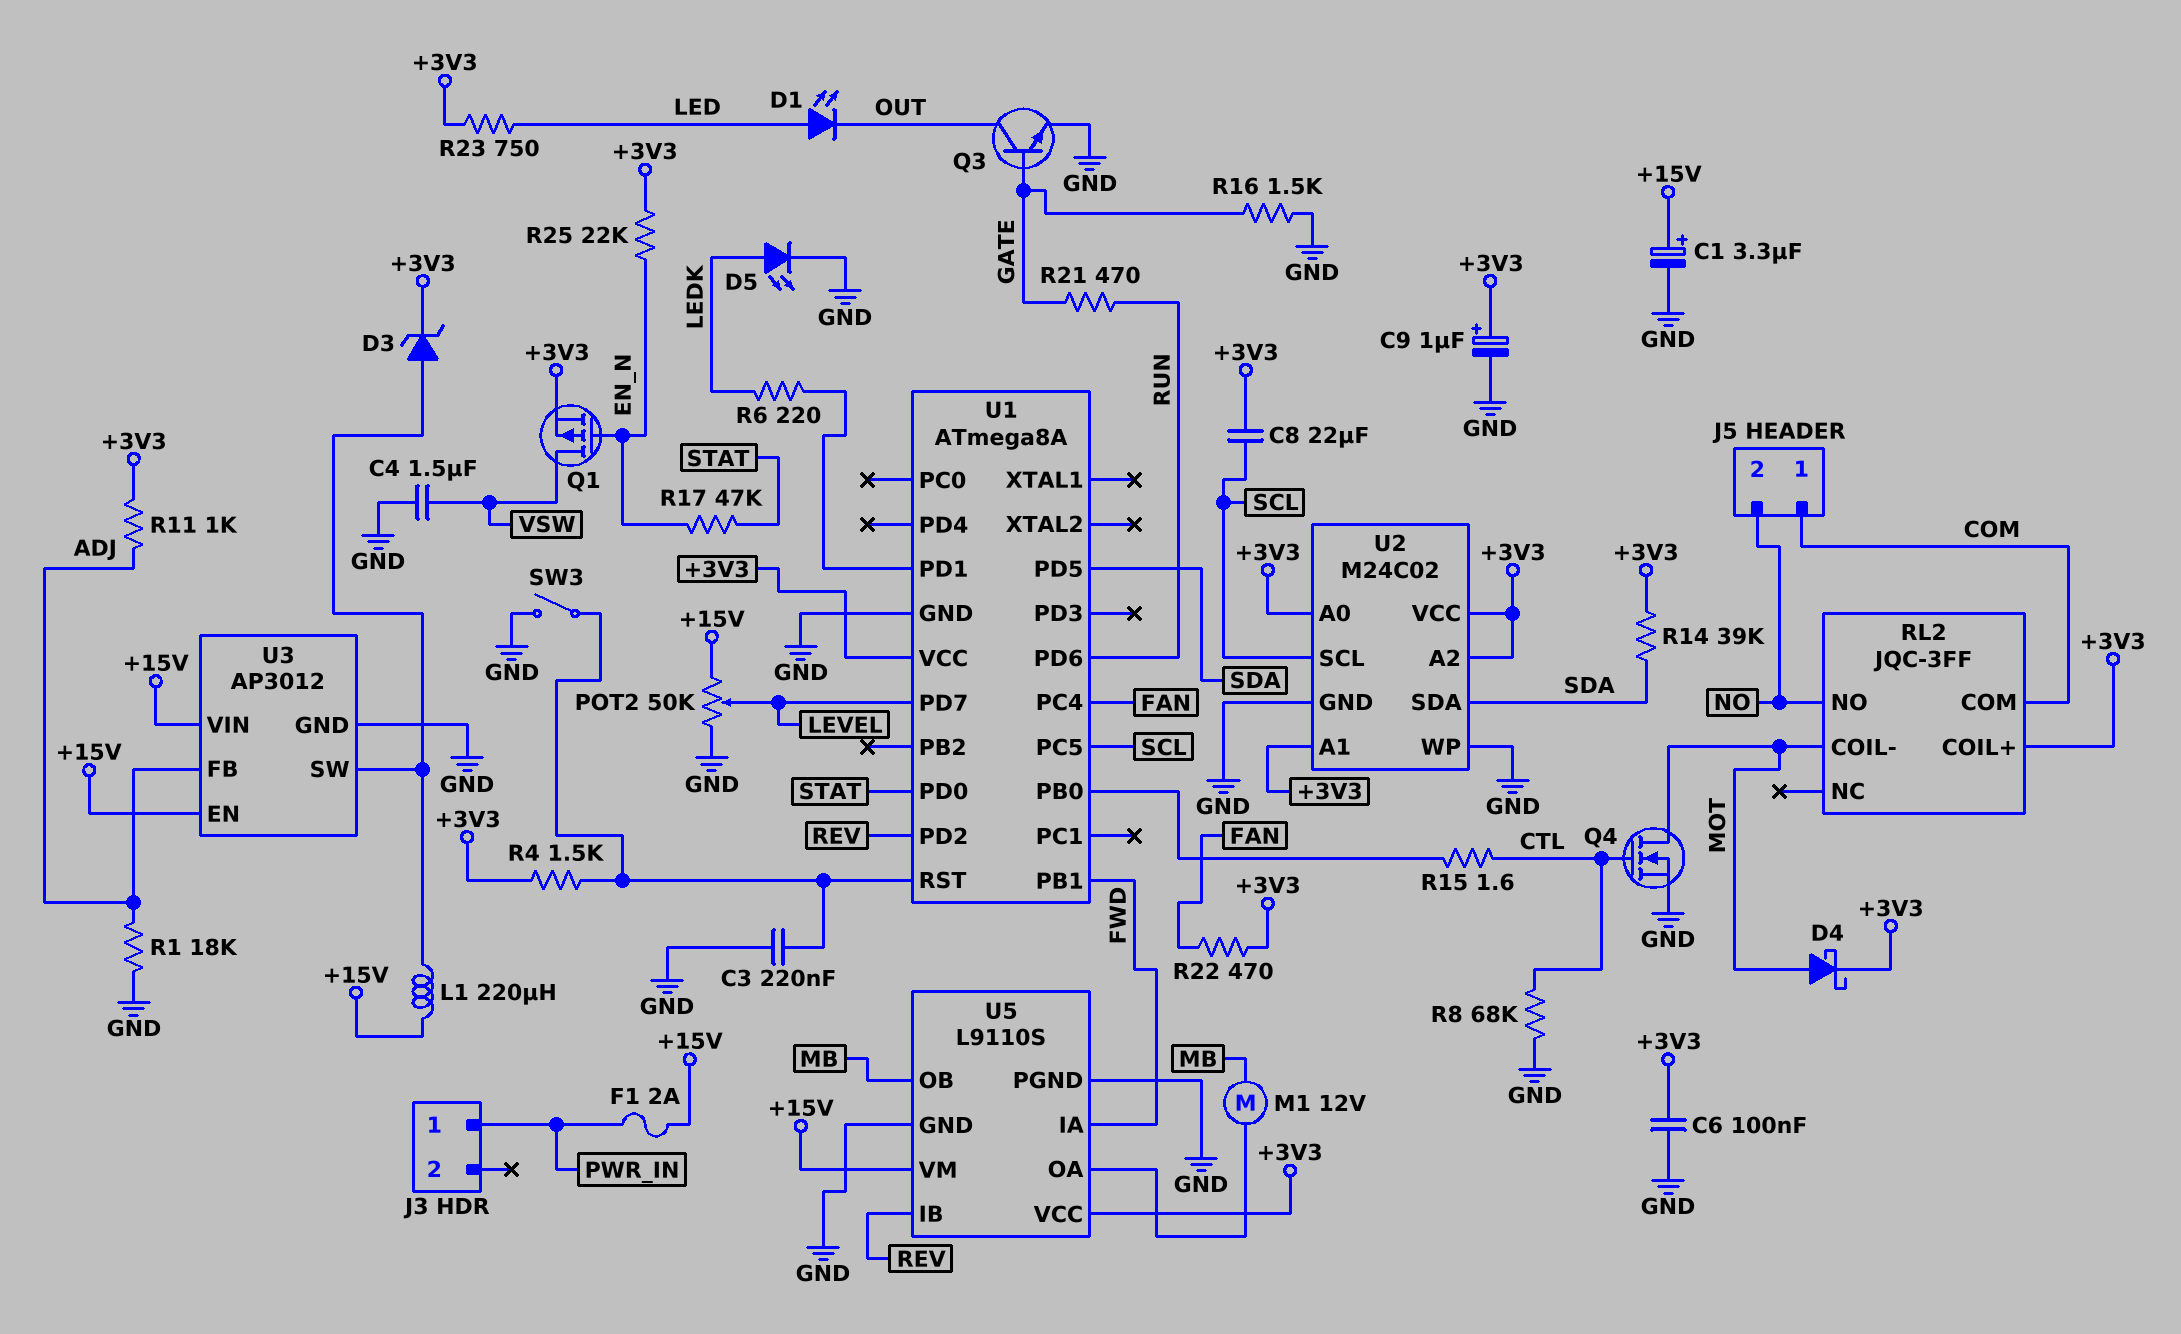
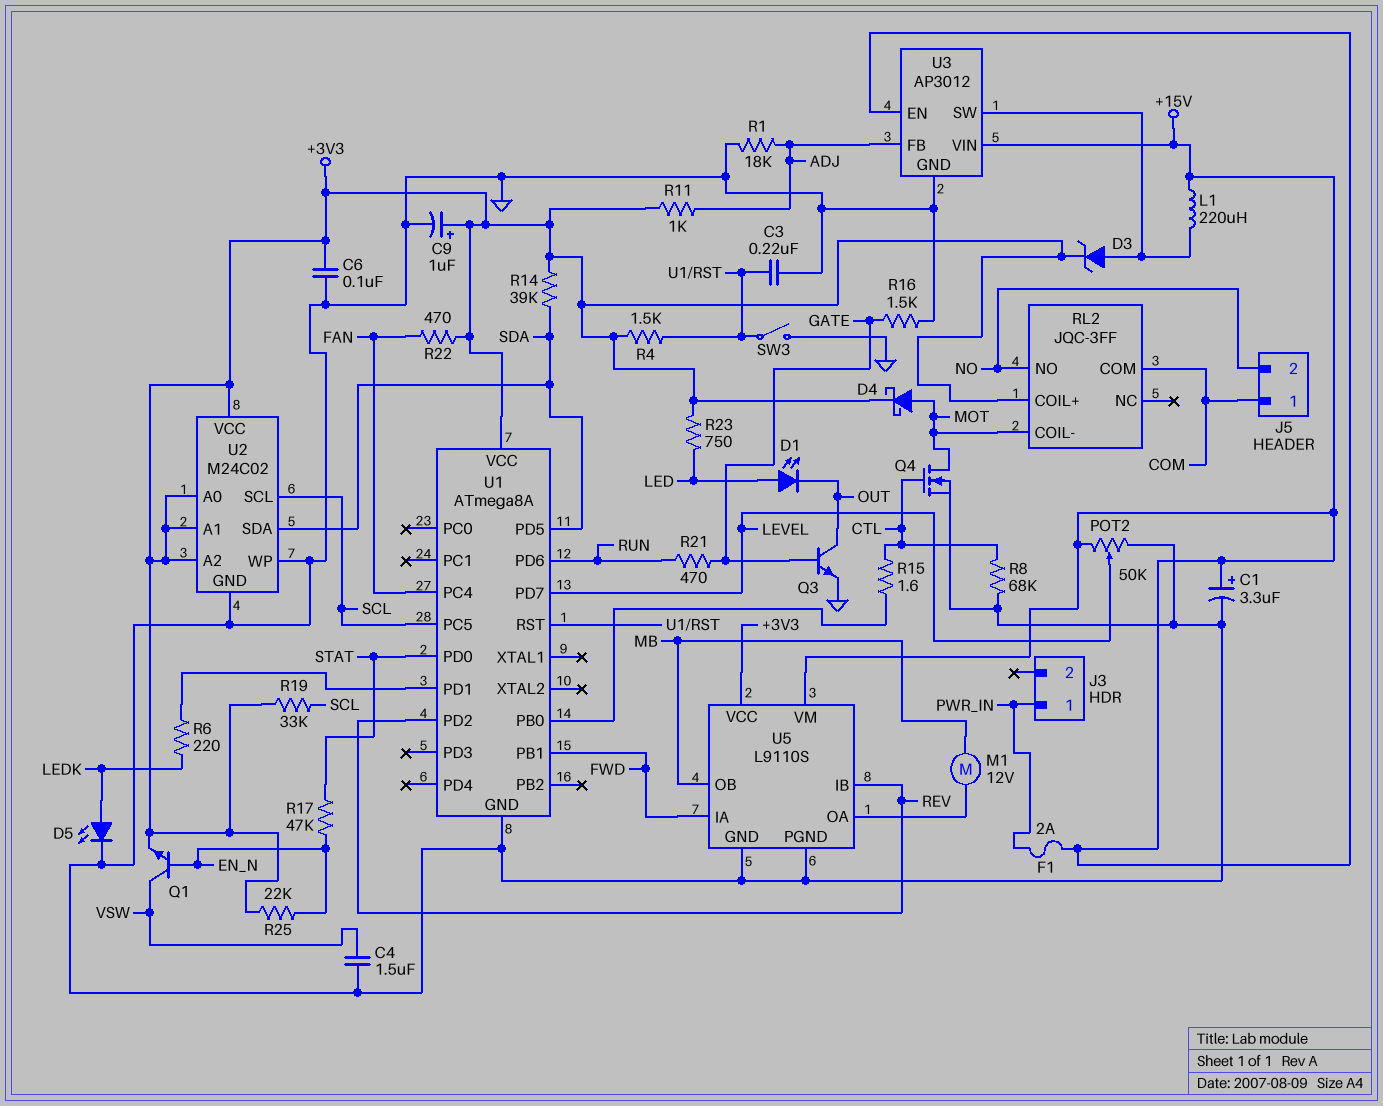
C8: 22uF (+3V3, SCL) -> none
Q1: PMOS (G EN_N, D VSW, S +3V3) -> NPN (B EN_N, C VSW, E +3V3)
R19: none -> 33k (+3V3, SCL)

